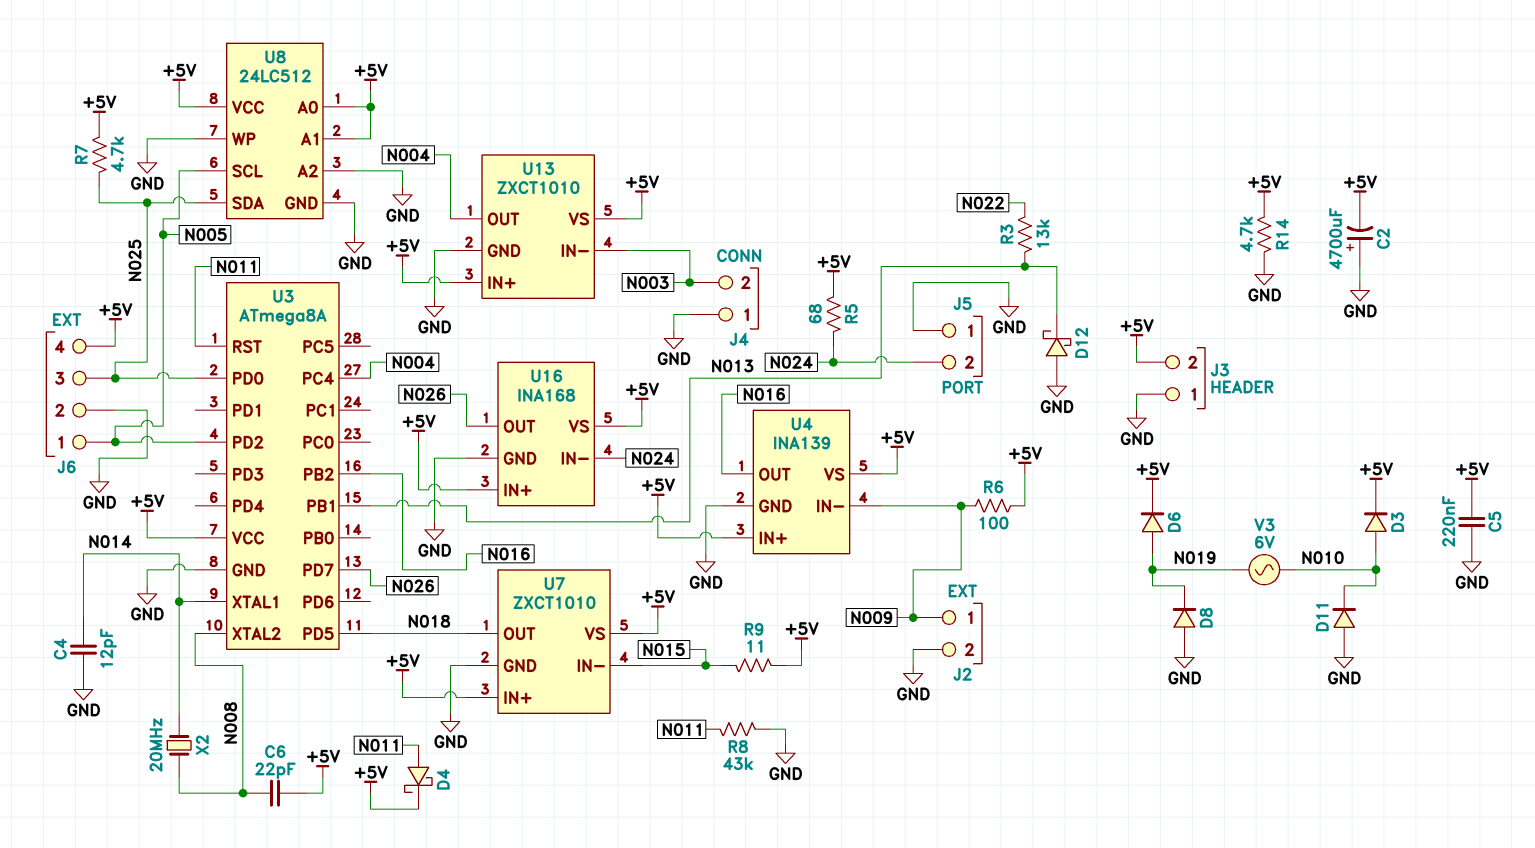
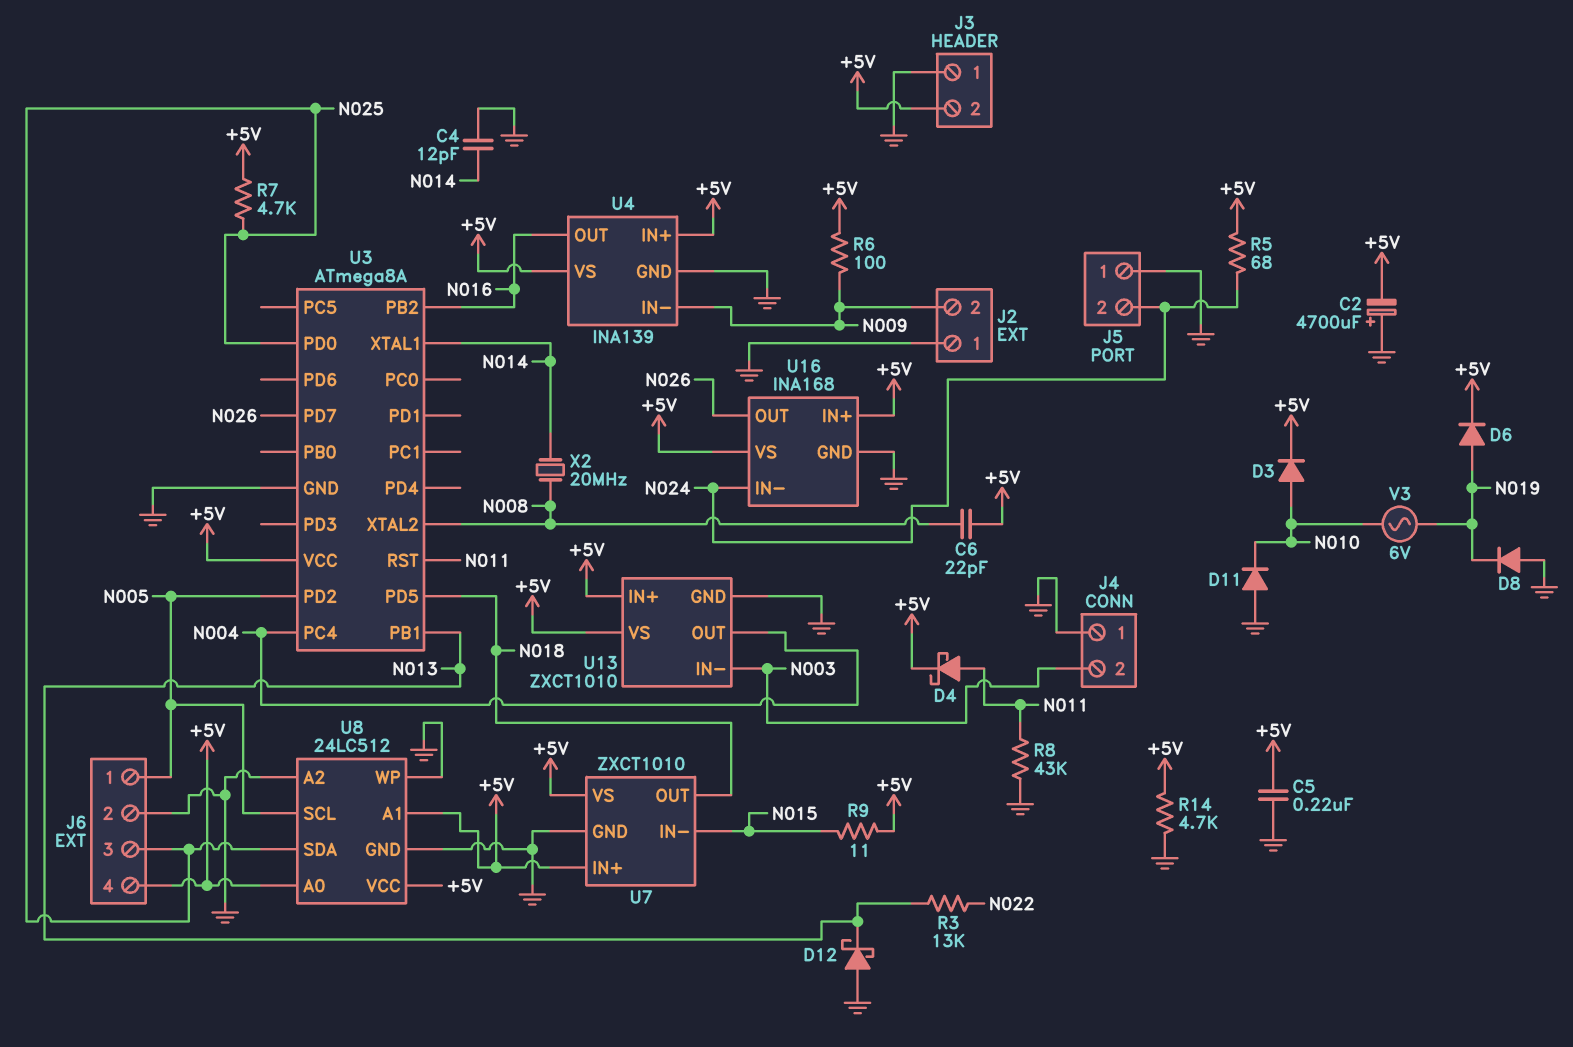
J2 pin 1: N009 -> GND
J2 pin 2: GND -> N009

